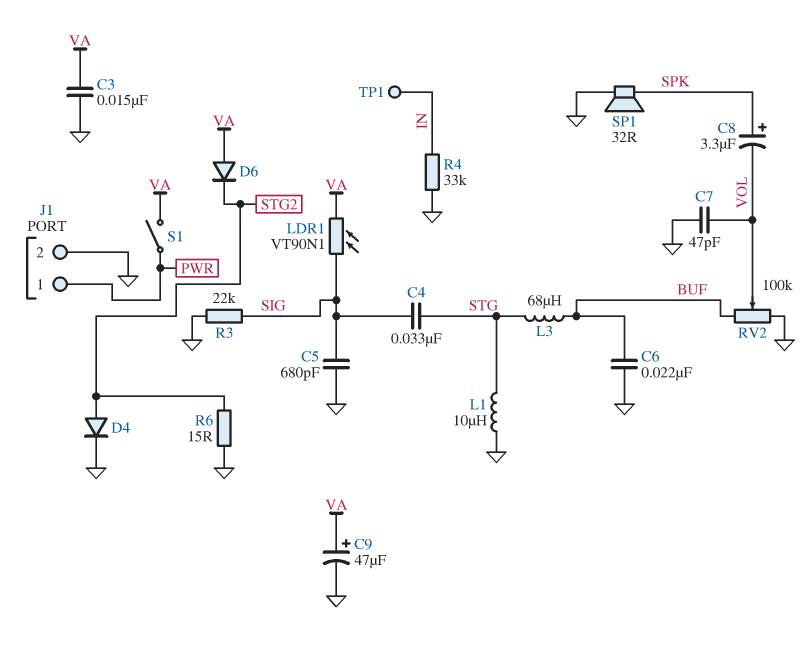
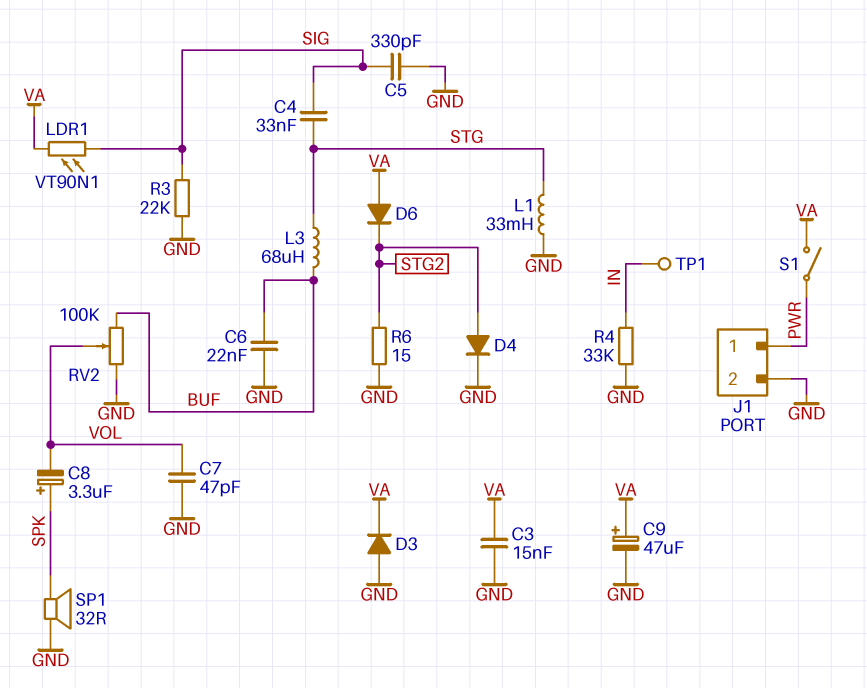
C5: 680pF (GND, SIG) -> 330pF (GND, SIG)
D3: none -> diode (A GND, K VA)
L1: 10uH (GND, STG) -> 33mH (GND, STG)

